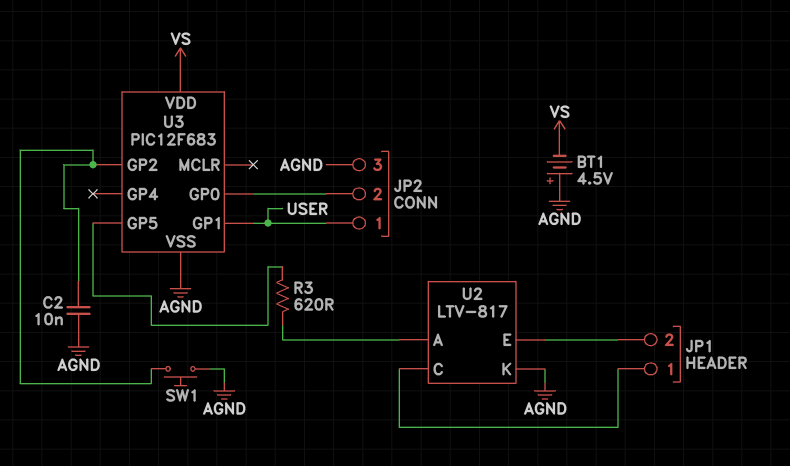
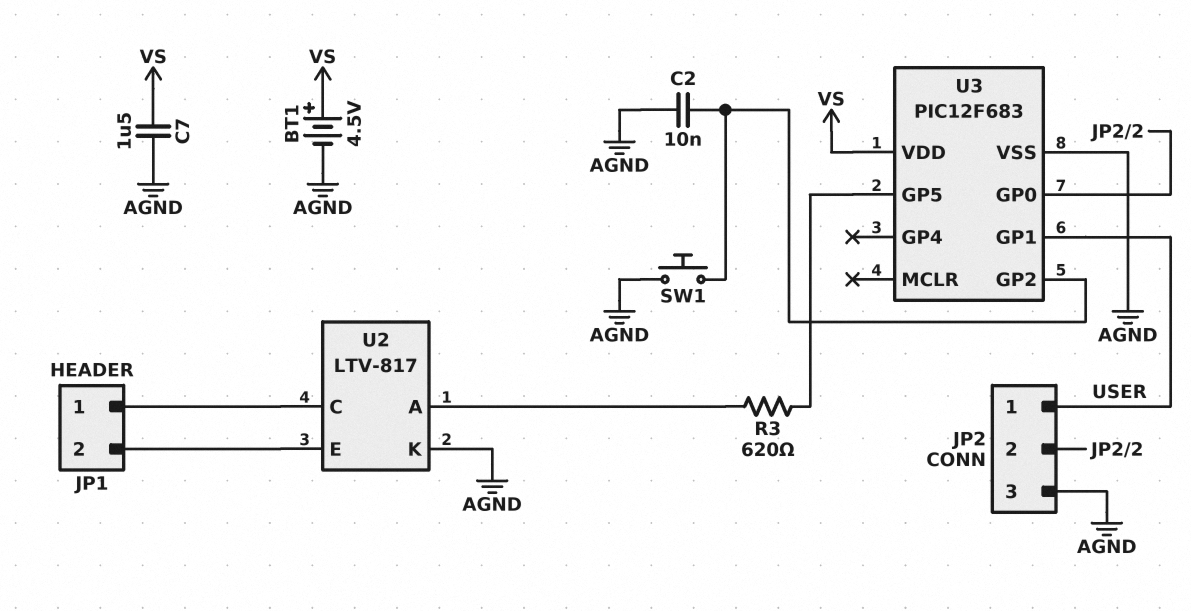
BT1: 4.5V (plus AGND, minus VS) -> 4.5V (plus VS, minus AGND)
C7: none -> 1.5uF (AGND, VS)

